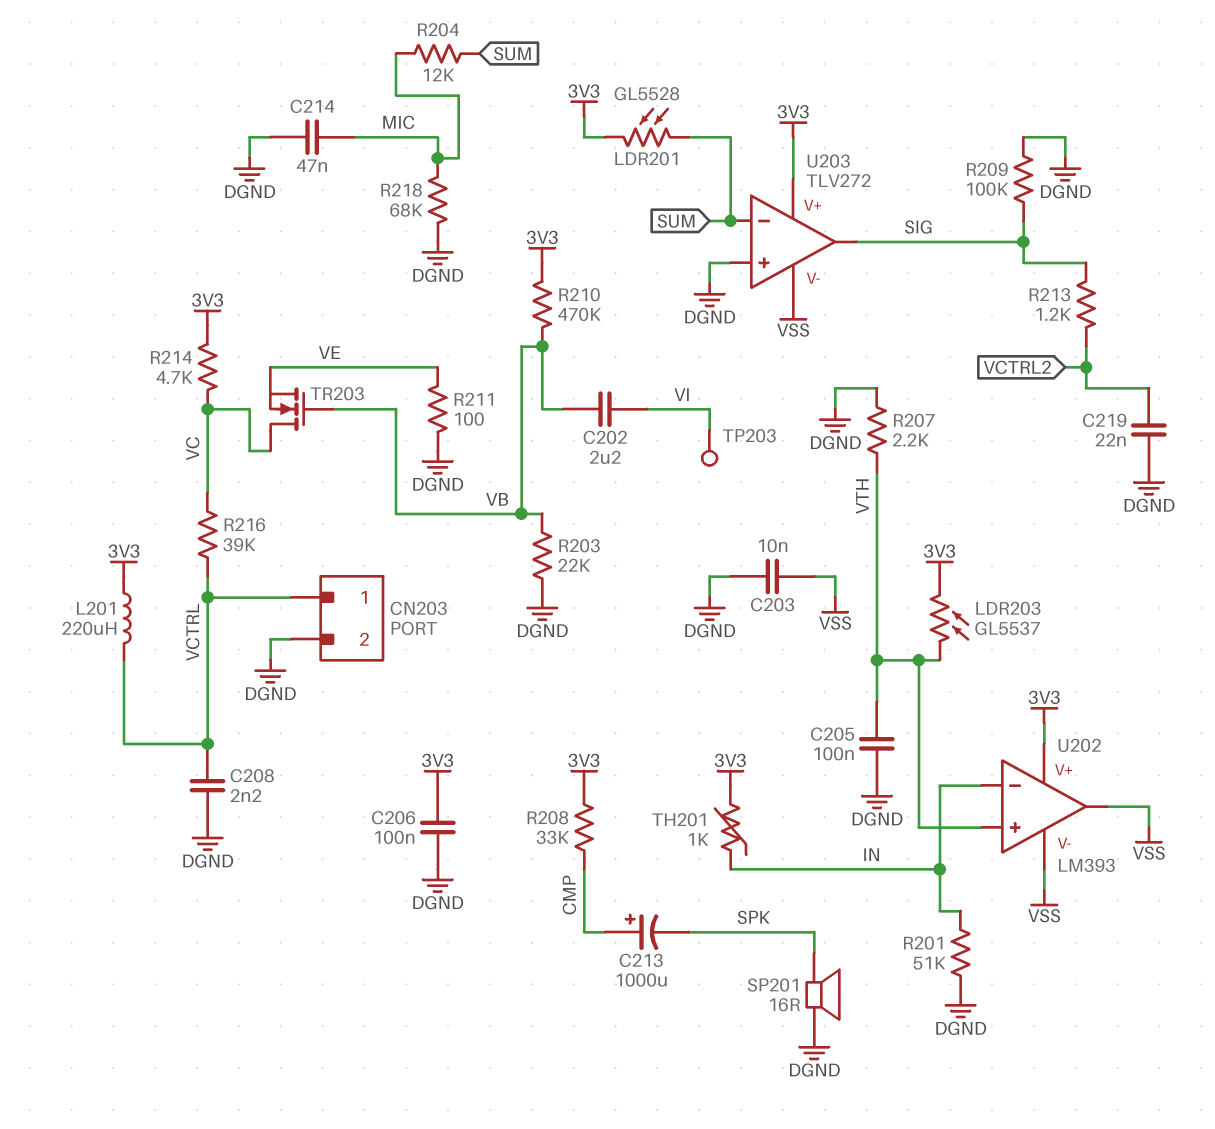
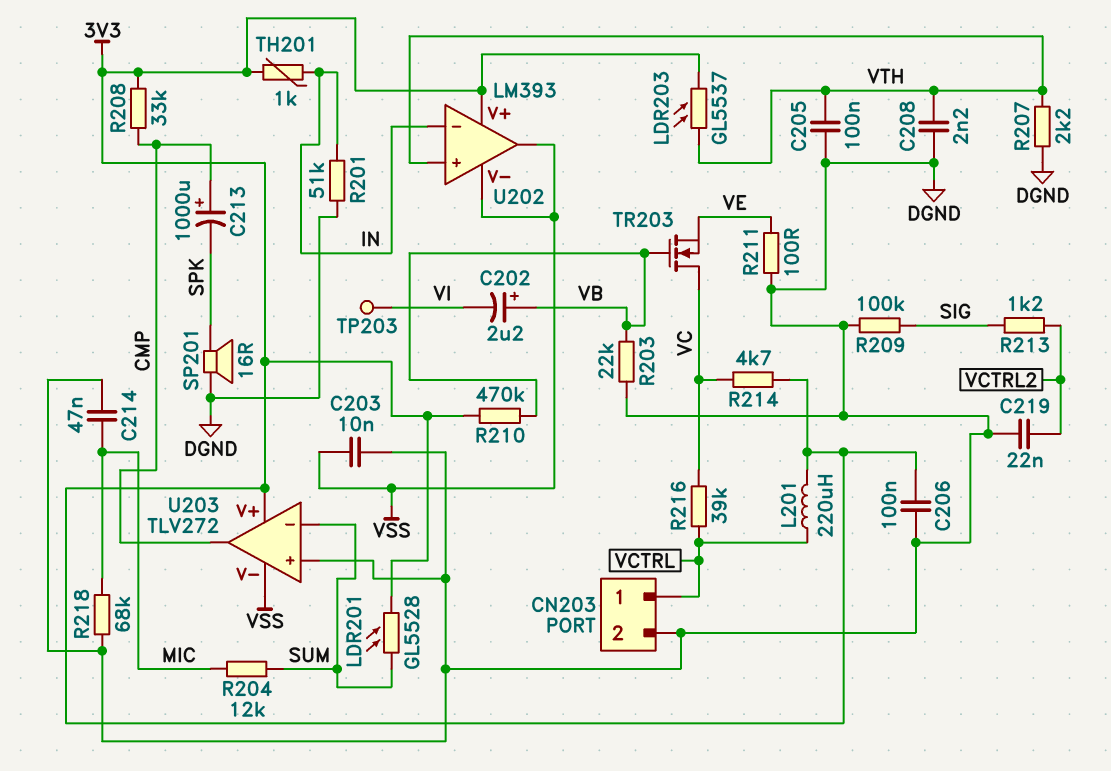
C202: 2.2uF (VB, VI) -> 2.2uF (plus VB, minus VI)
C208: 2.2nF (DGND, VCTRL) -> 2.2nF (DGND, VTH)
U203 pin out: SIG -> CMP

